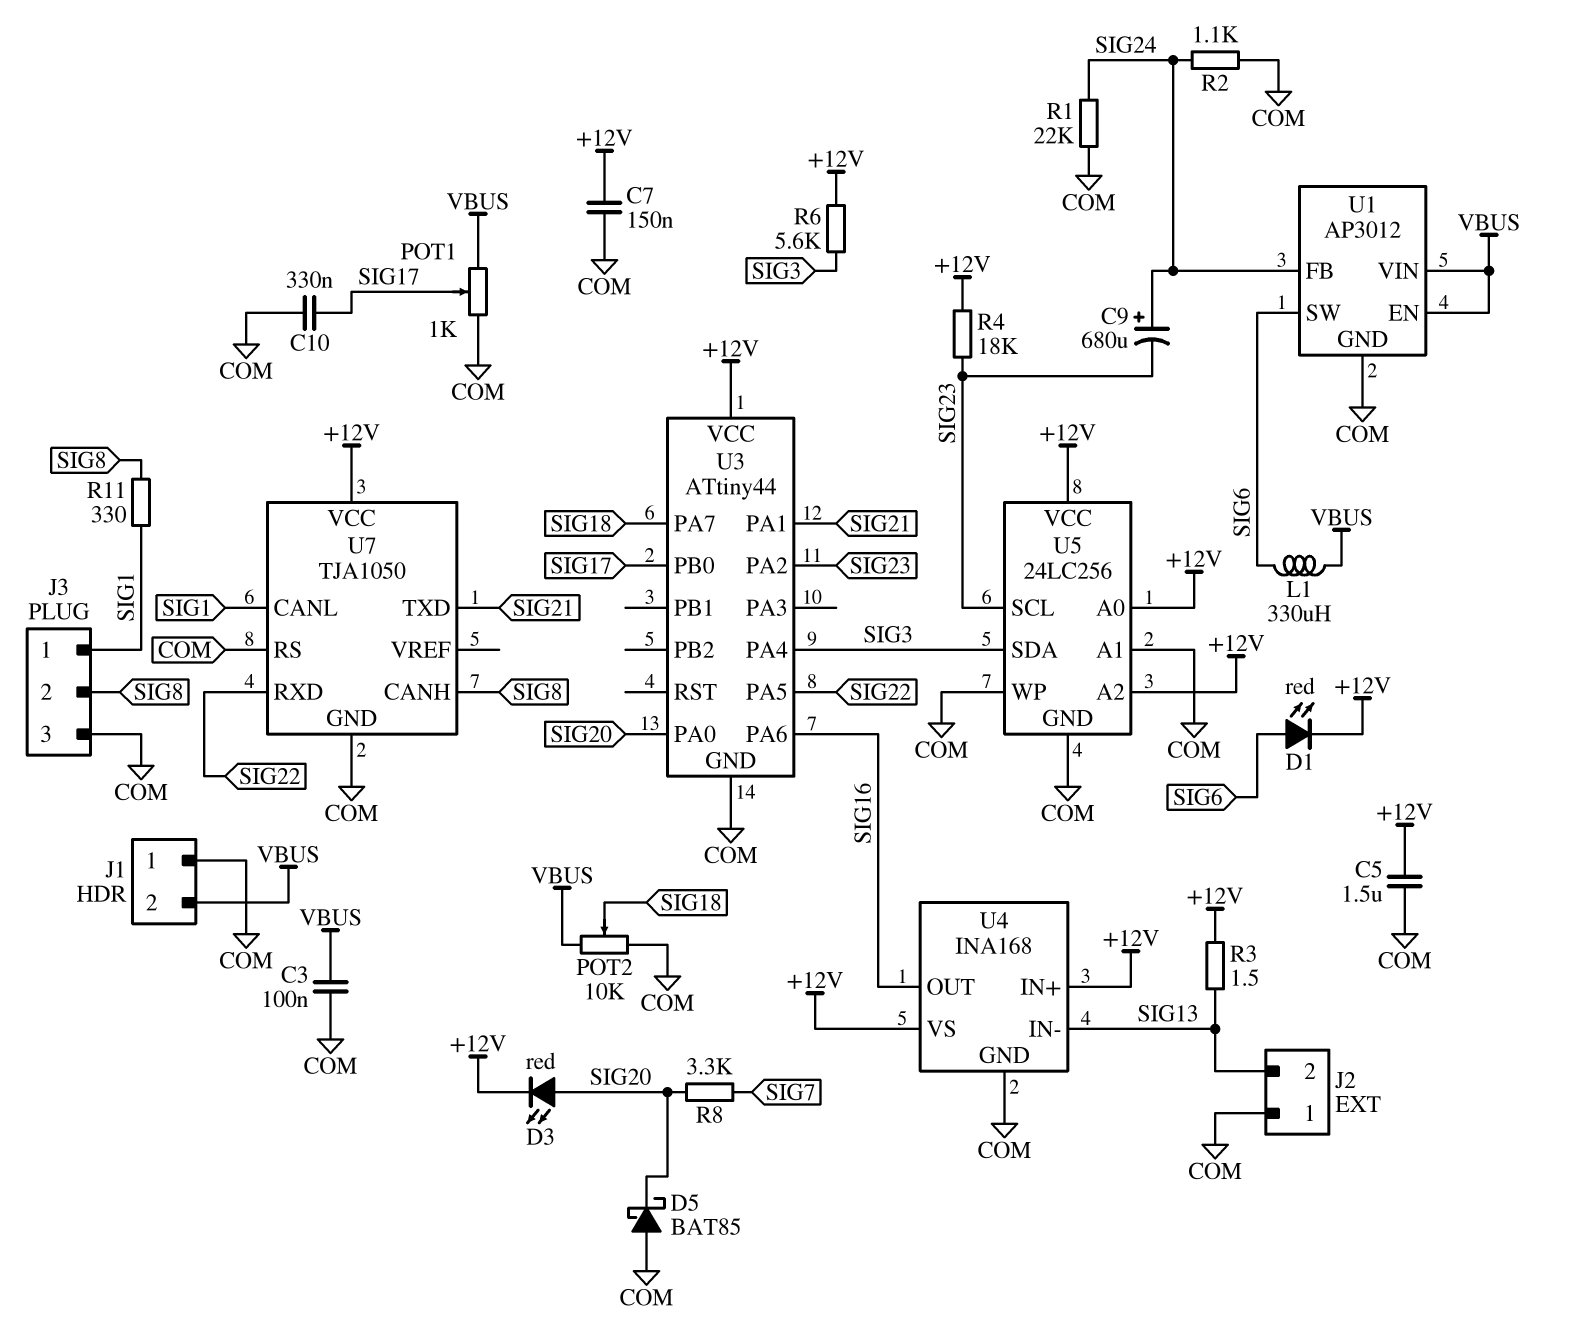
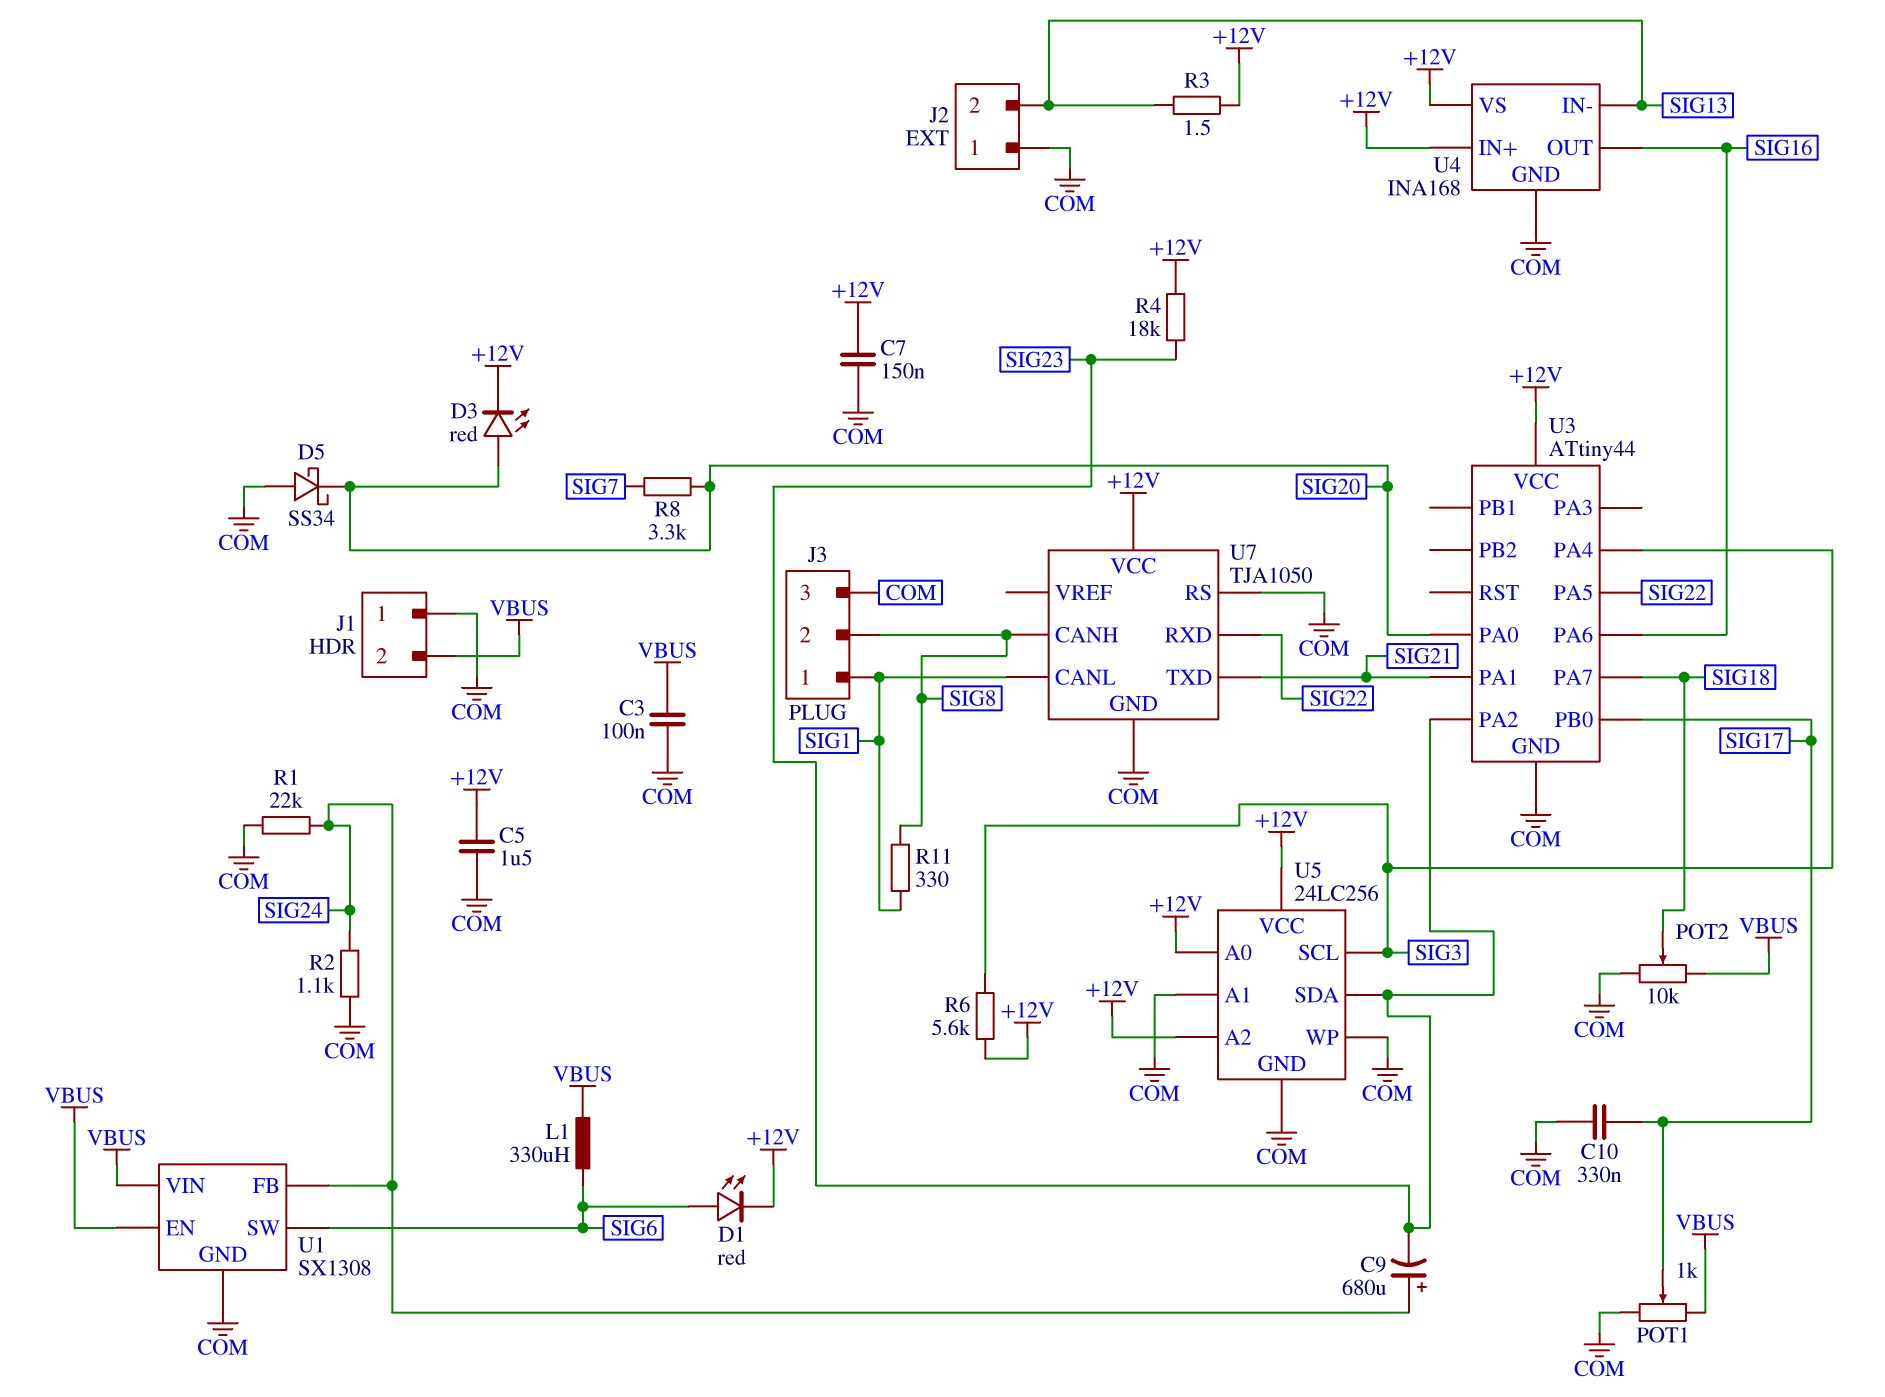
D5: schottky BAT85 (A COM, K SIG20) -> schottky SS34 (A COM, K SIG20)
U1: AP3012 -> SX1308
U5 pin SCL: SIG23 -> SIG3
U5 pin SDA: SIG3 -> SIG23

